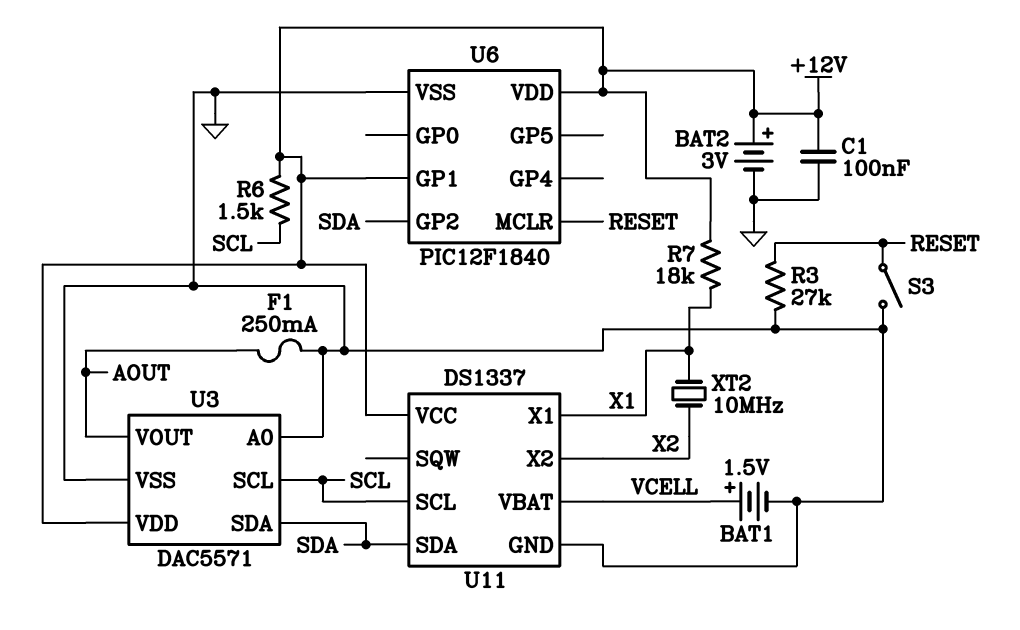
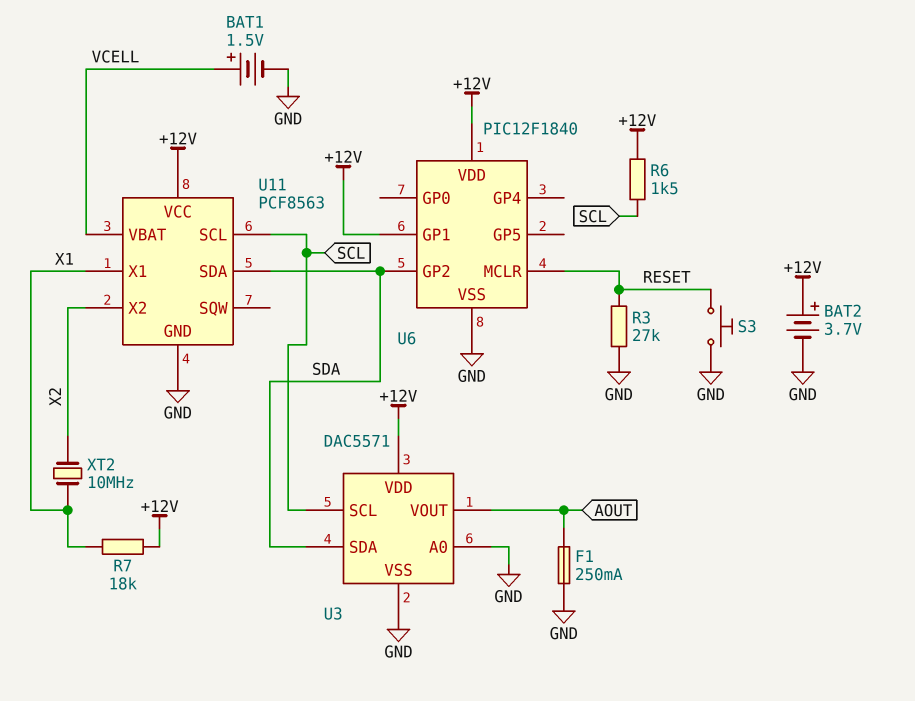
BAT2: 3V (plus +12V, minus GND) -> 3.7V (plus +12V, minus GND)
C1: 100nF (+12V, GND) -> none
S3: switch (GND, RESET) -> button (GND, RESET)
U11: DS1337 -> PCF8563

